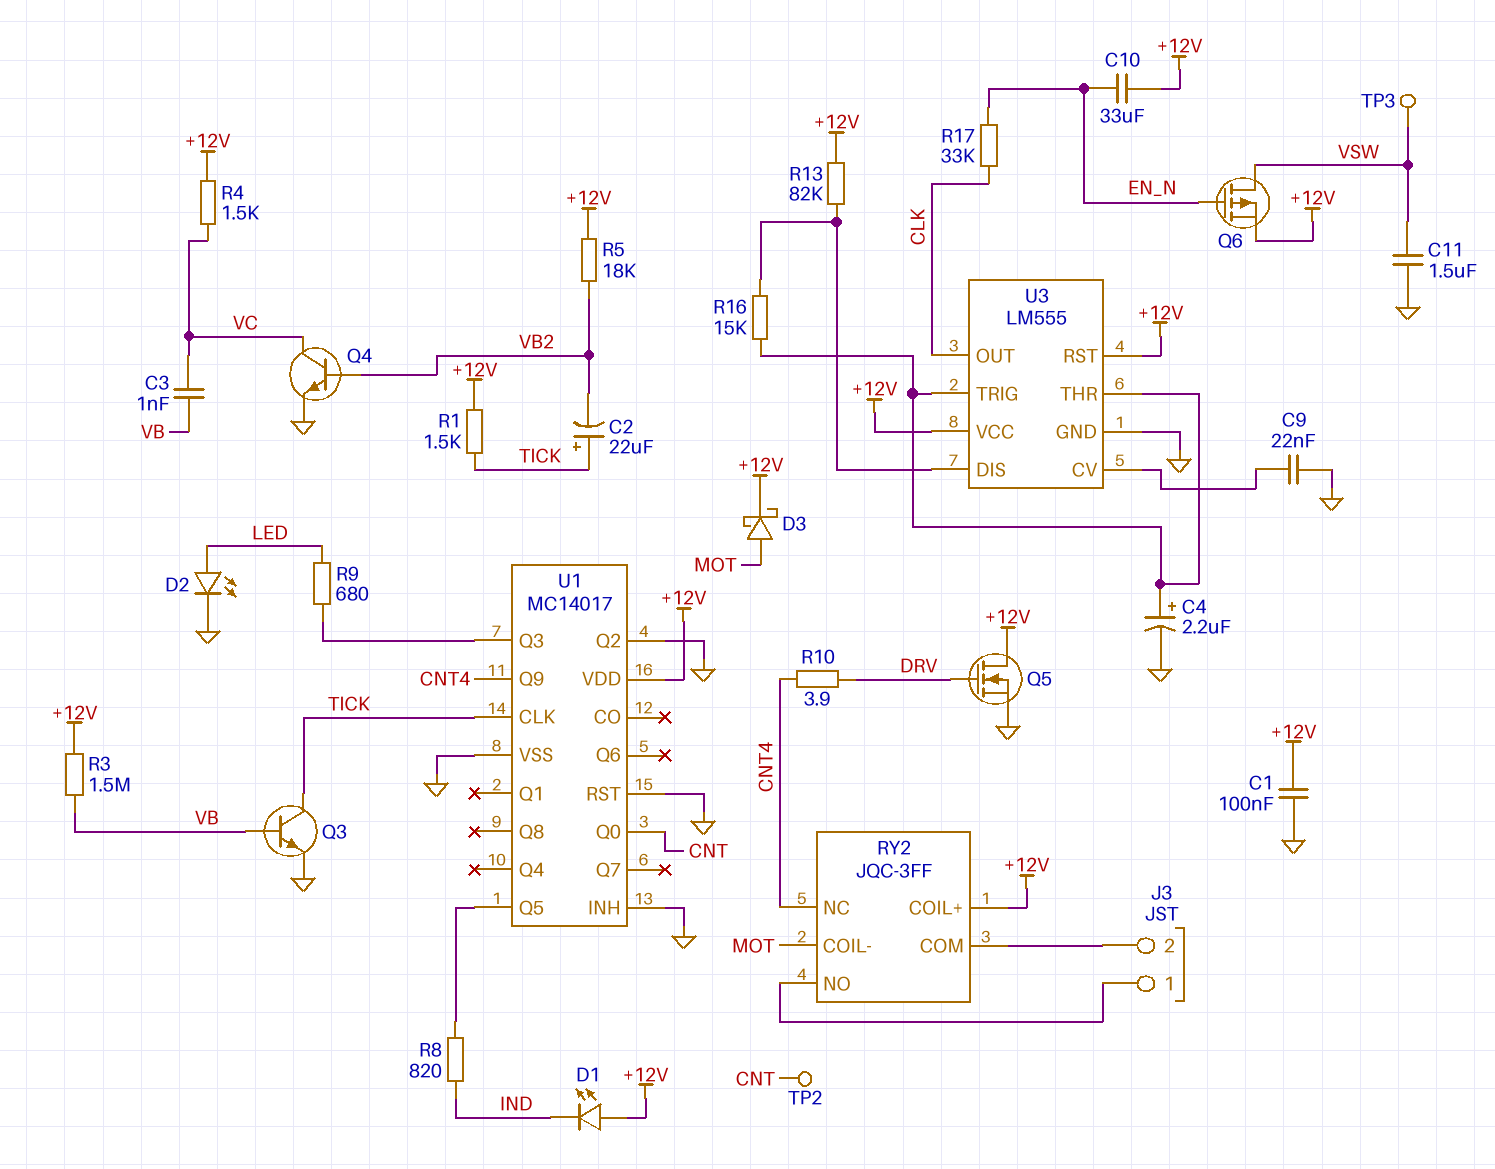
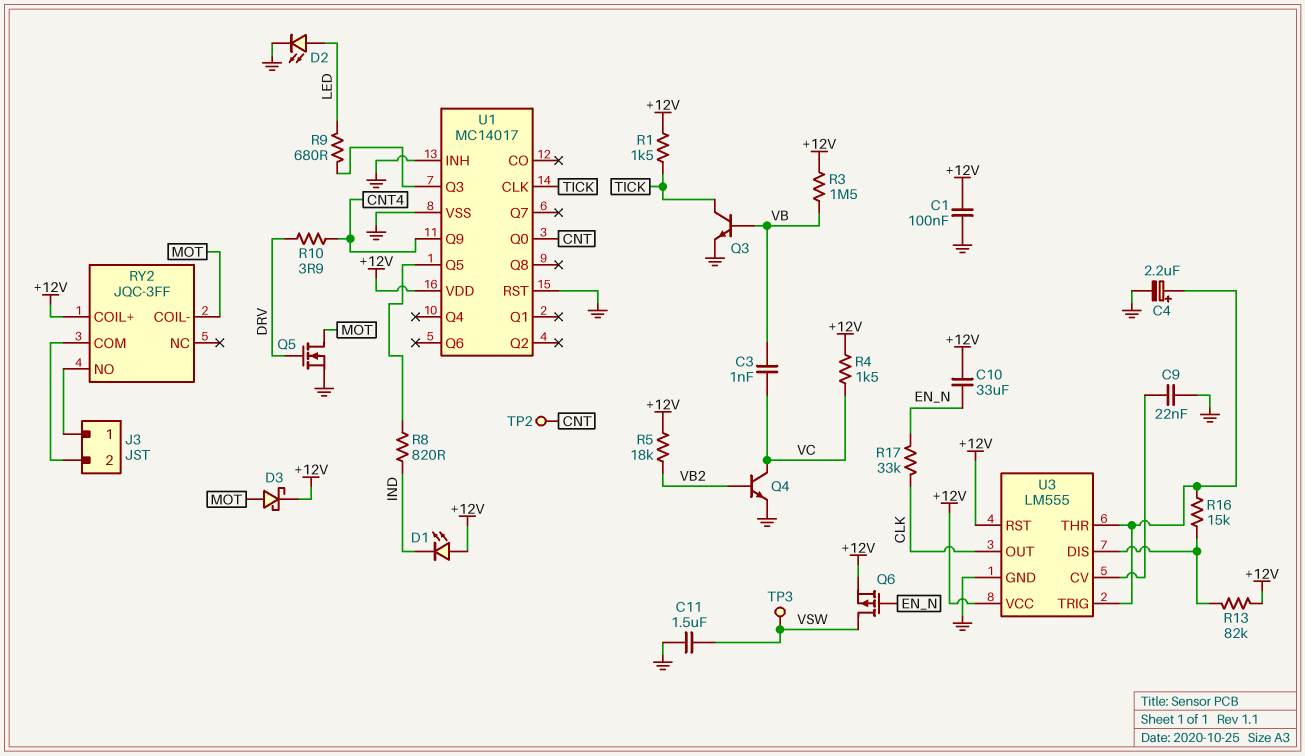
C2: 22uF (plus TICK, minus VB2) -> none
Q5: NMOS (G DRV, D +12V, S GND) -> NMOS (G DRV, D MOT, S GND)
RY2 pin NC: CNT4 -> none
U1 pin Q2: GND -> none

